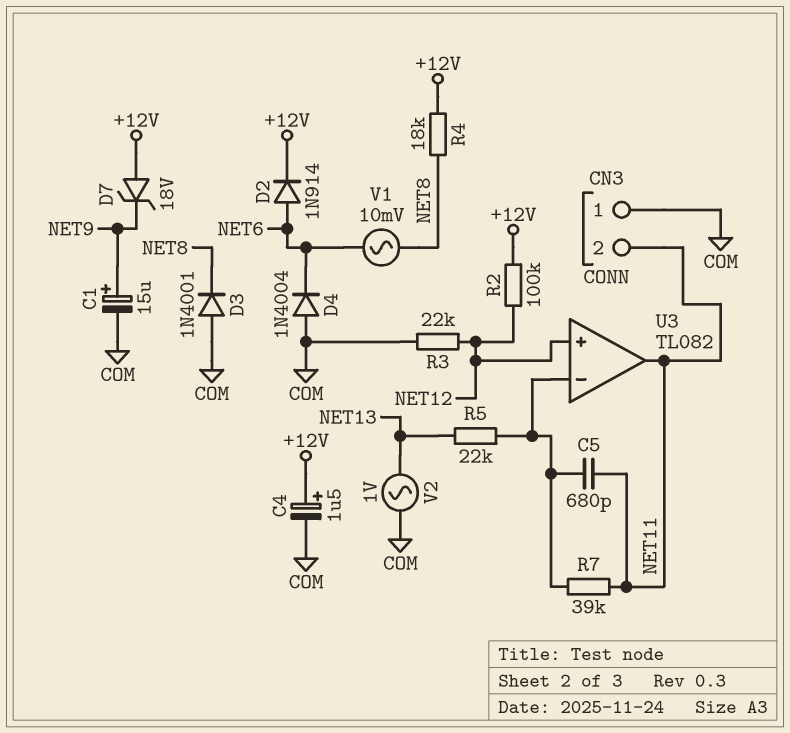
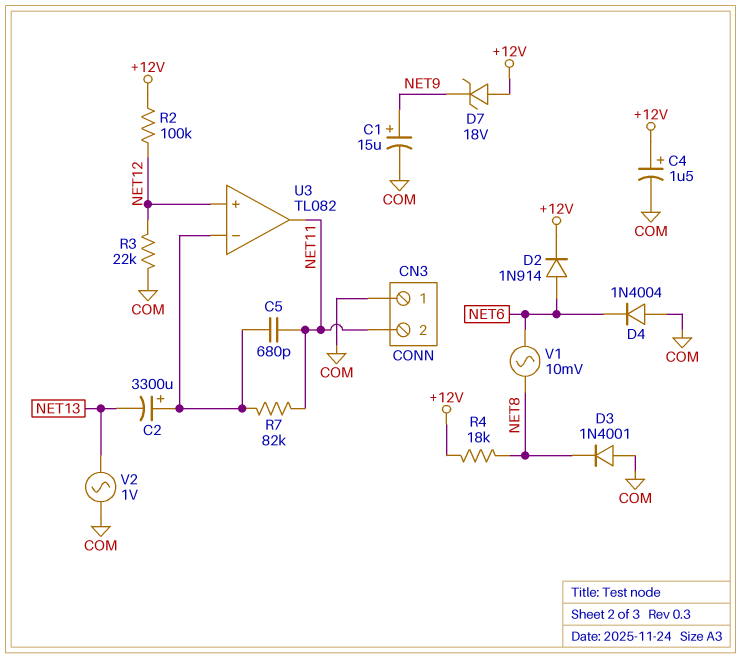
C2: none -> 3300uF (plus U3/in-, minus NET13)
R5: 22k (NET13, U3/in-) -> none
R7: 39k (NET11, U3/in-) -> 82k (NET11, U3/in-)

